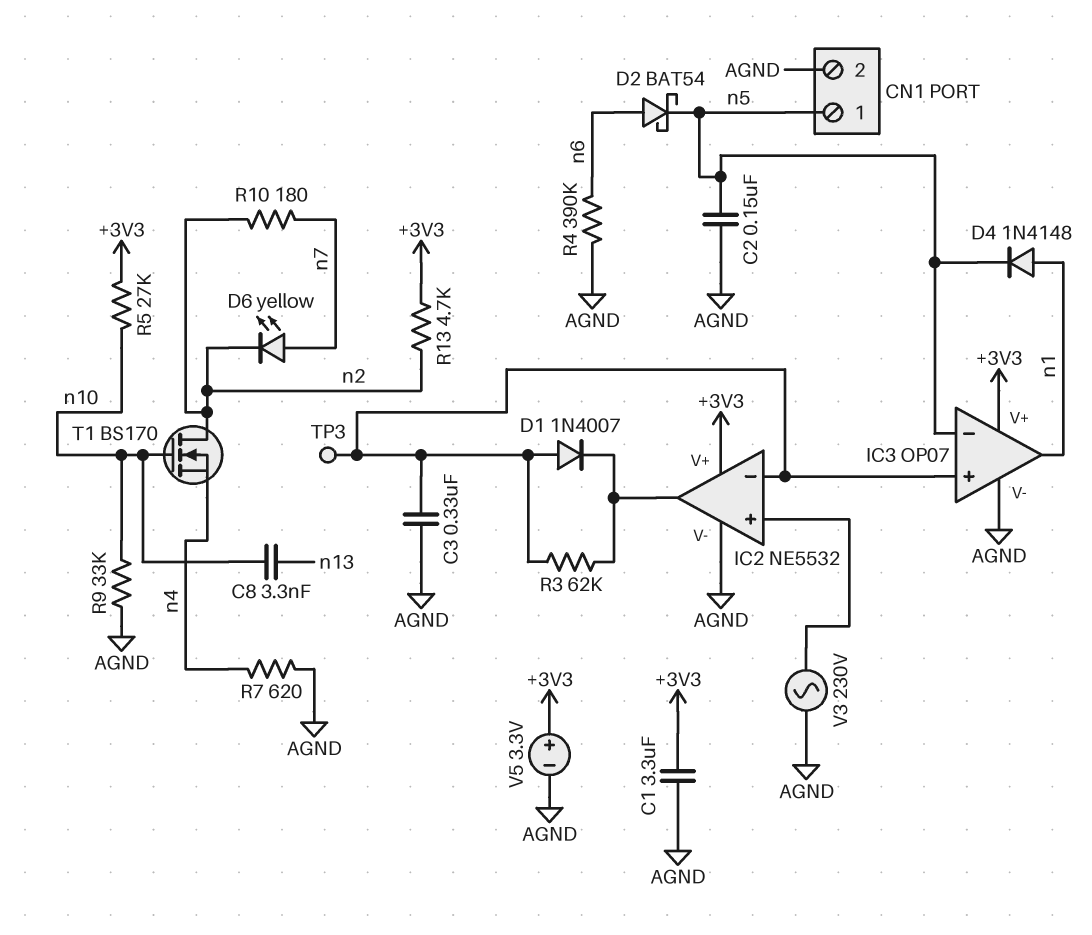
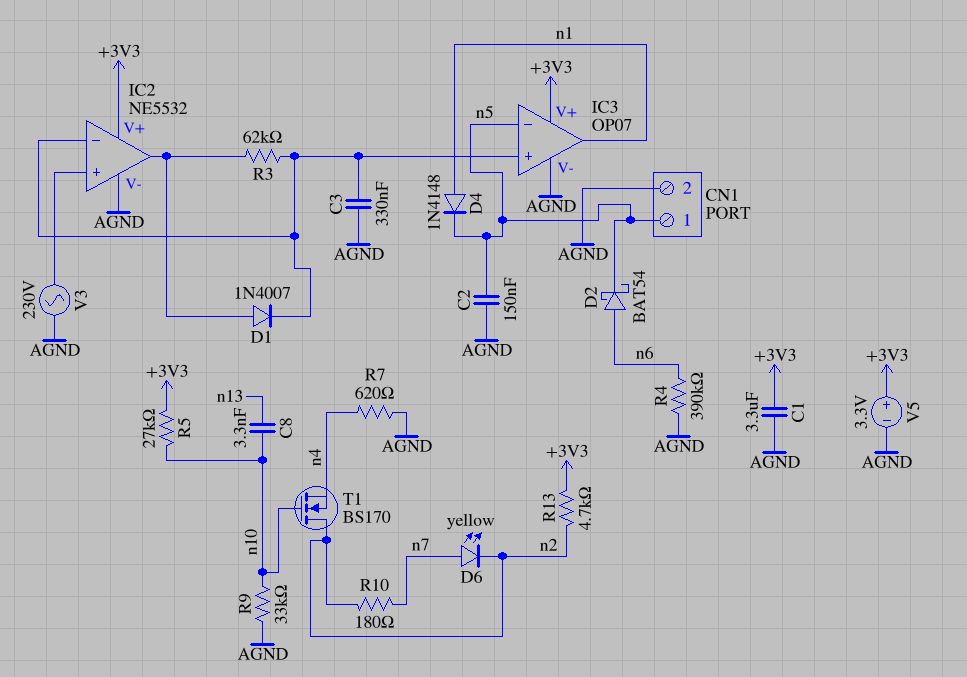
D1: diode 1N4007 (A IC2/in-, K IC2/out) -> diode 1N4007 (A IC2/out, K IC2/in-)
TP3: test point (IC2/in-) -> none

